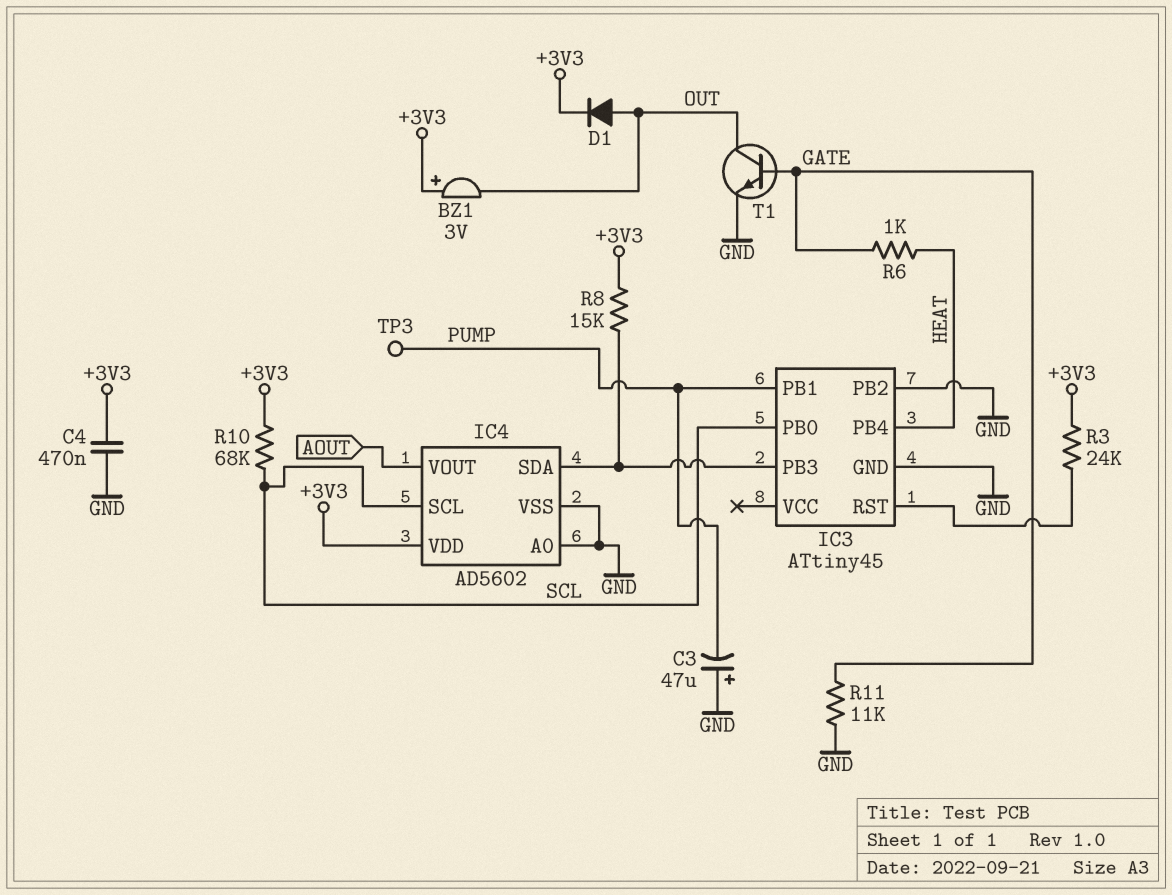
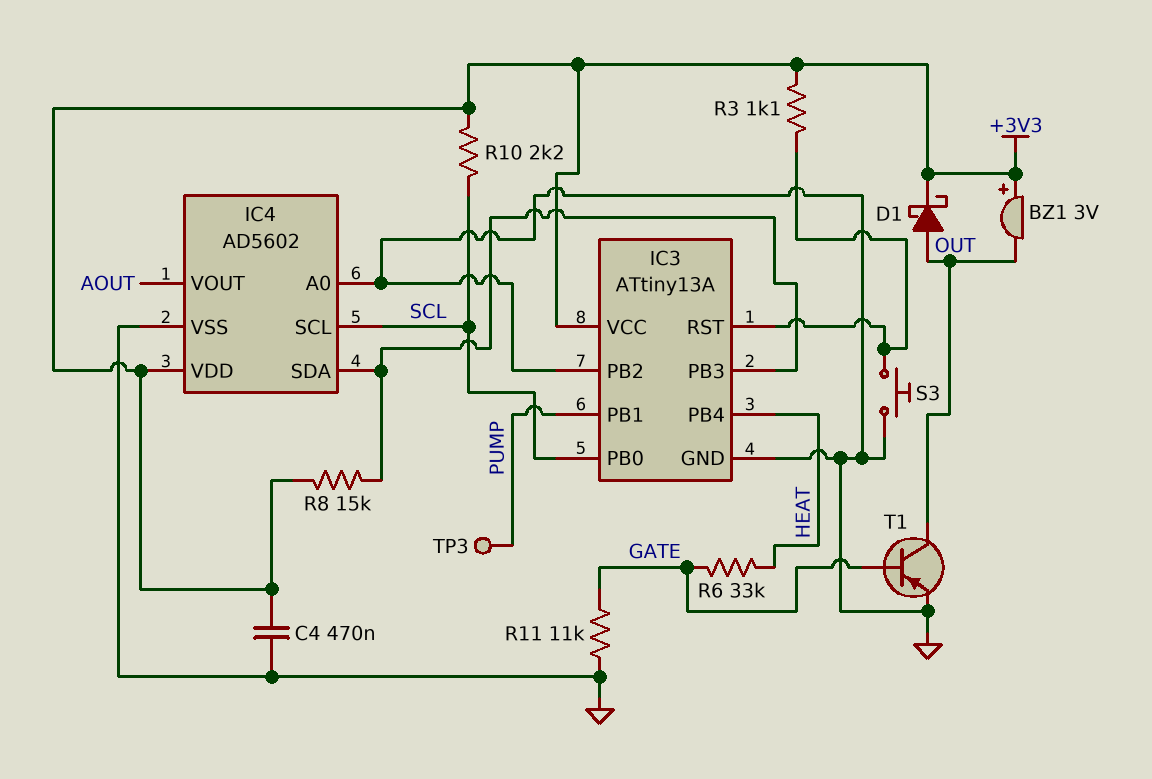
C3: 47uF (plus GND, minus PUMP) -> none
D1: diode (A OUT, K +3V3) -> schottky (A OUT, K +3V3)
IC3: ATtiny45 -> ATtiny13A
IC3 pin VCC: none -> +3V3
R3: 24k (+3V3, IC3/RST) -> 1.1k (+3V3, IC3/RST)
R6: 1k (GATE, HEAT) -> 33k (GATE, HEAT)
R10: 68k (+3V3, SCL) -> 2.2k (+3V3, SCL)
S3: none -> button (GND, IC3/RST)
T1: NPN (B GATE, C OUT, E GND) -> PNP (B GATE, C OUT, E GND)

